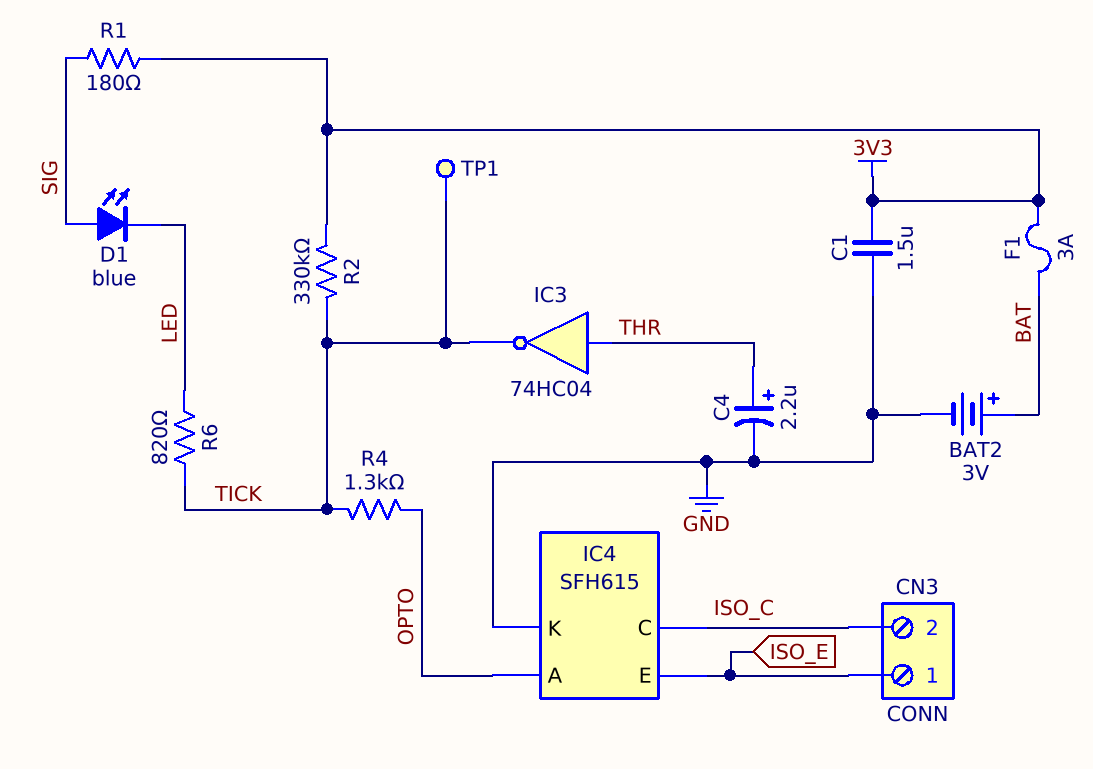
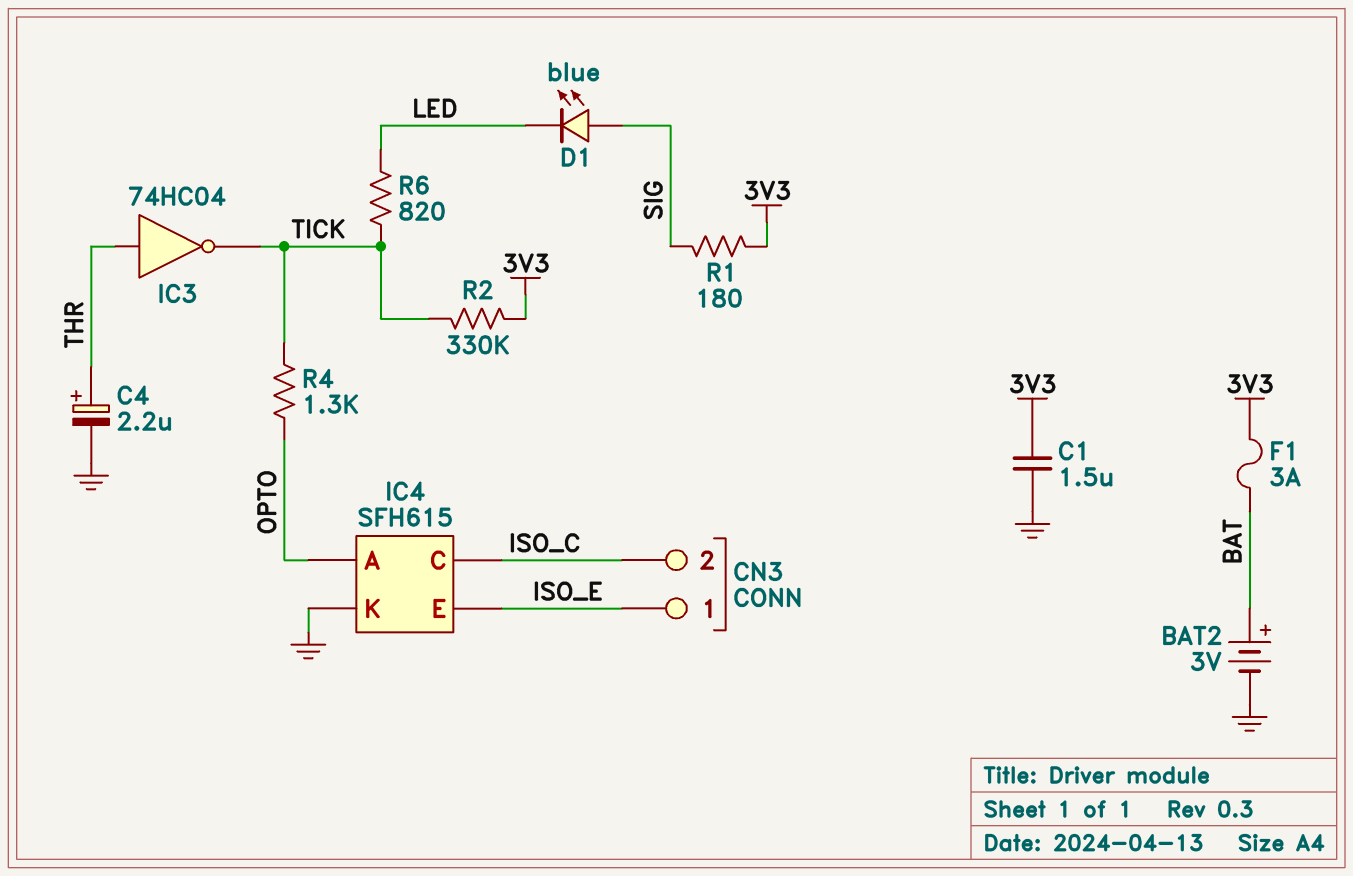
TP1: test point (TICK) -> none

